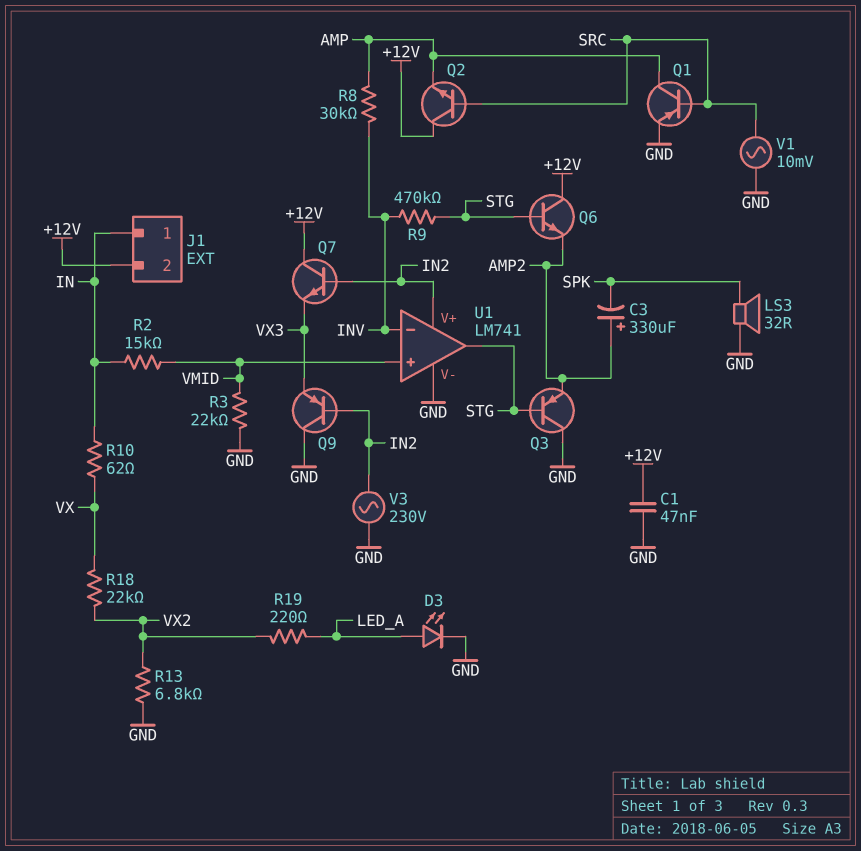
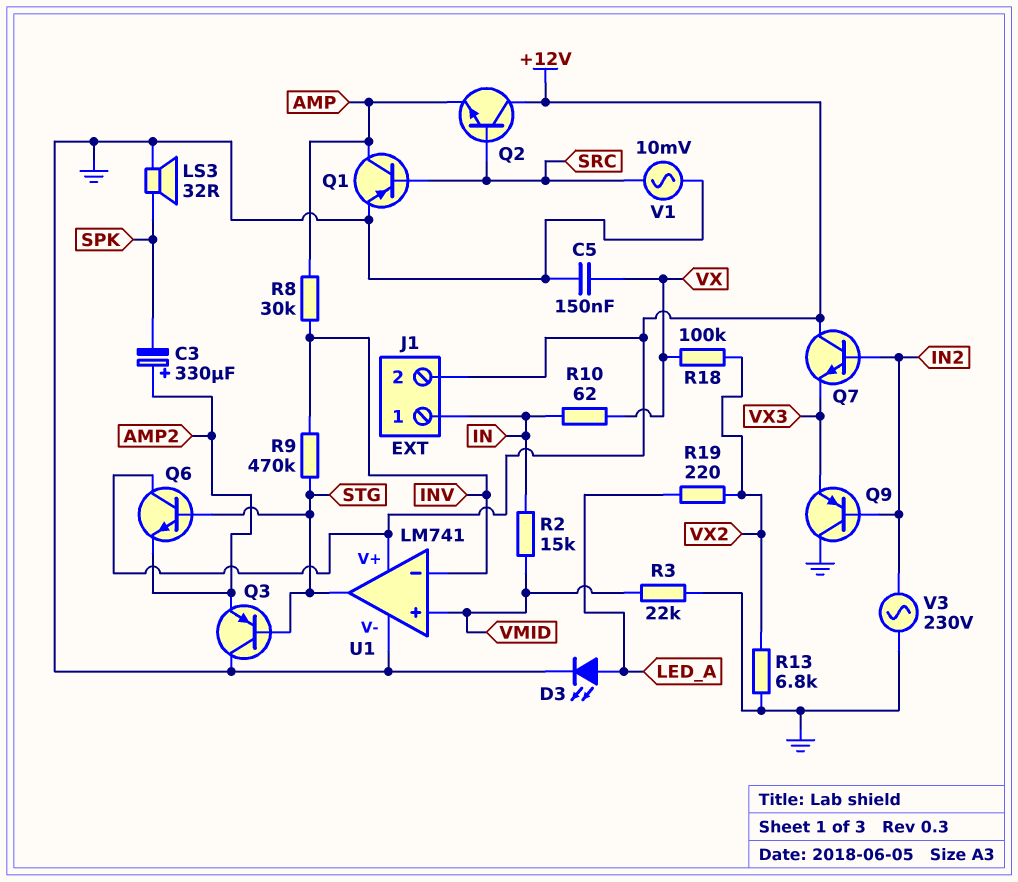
C1: 47nF (+12V, GND) -> none
C5: none -> 150nF (GND, VX)
R18: 22k (VX, VX2) -> 100k (VX, VX2)
U1 pin V+: IN2 -> +12V

